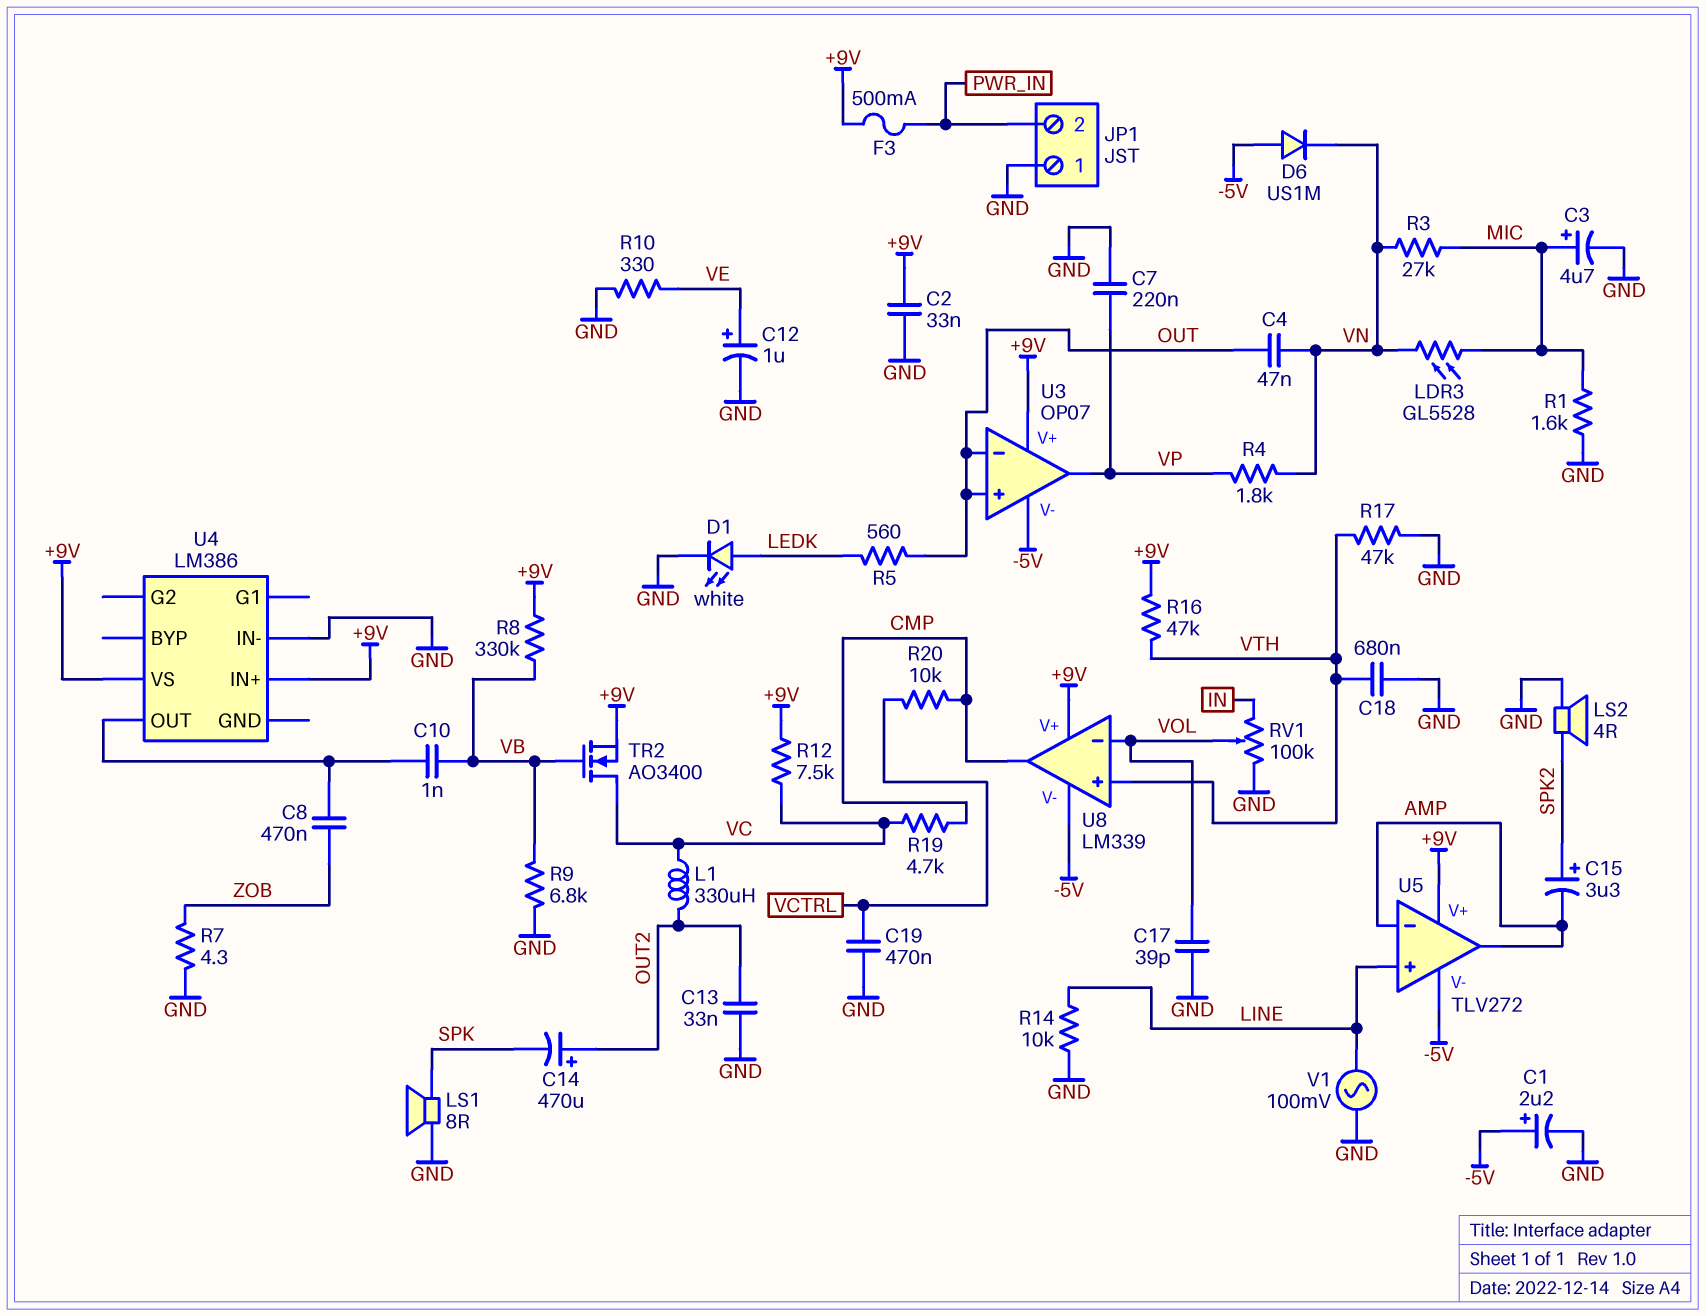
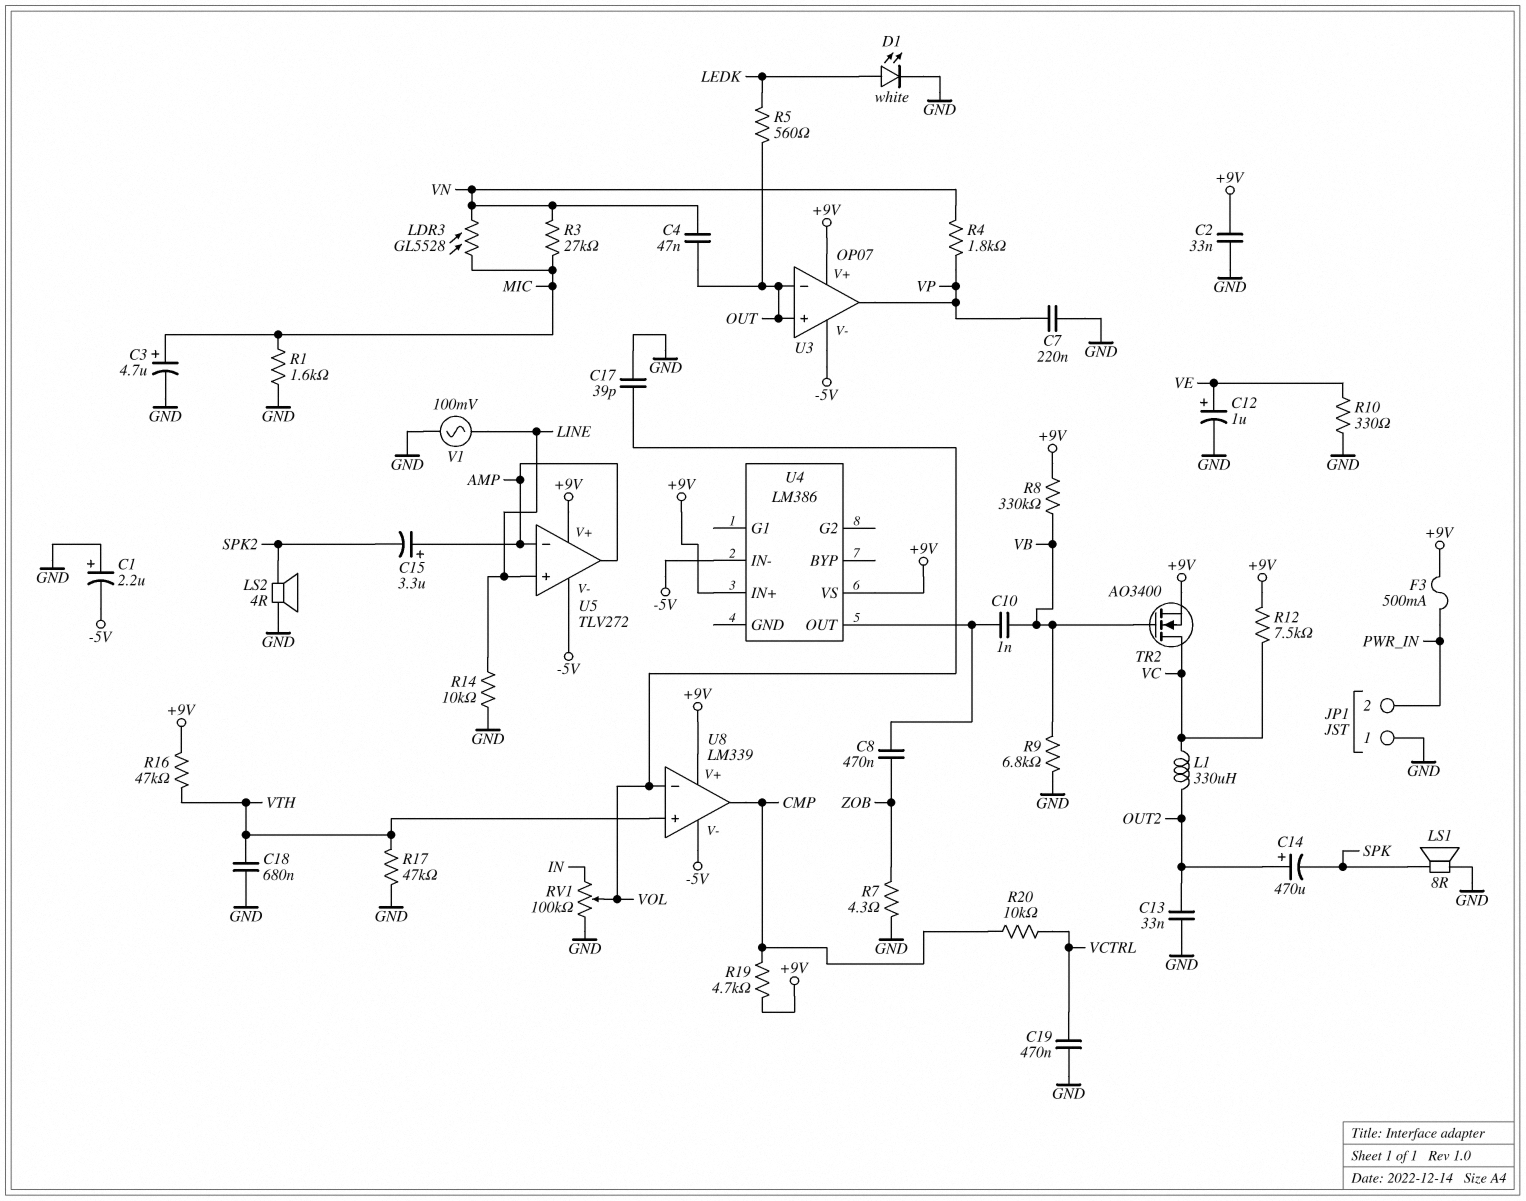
C1: 2.2uF (plus -5V, minus GND) -> 2.2uF (plus GND, minus -5V)
C15: 3.3uF (plus SPK2, minus AMP) -> 3.3uF (plus AMP, minus SPK2)
D6: diode US1M (A -5V, K VN) -> none
R19: 4.7k (CMP, VC) -> 4.7k (+9V, CMP)
U4 pin IN-: GND -> -5V

